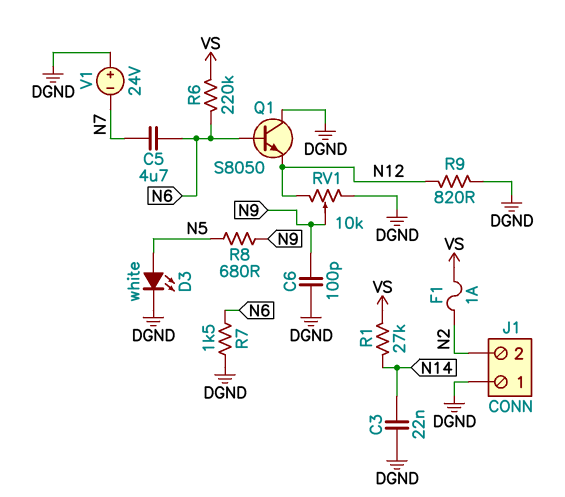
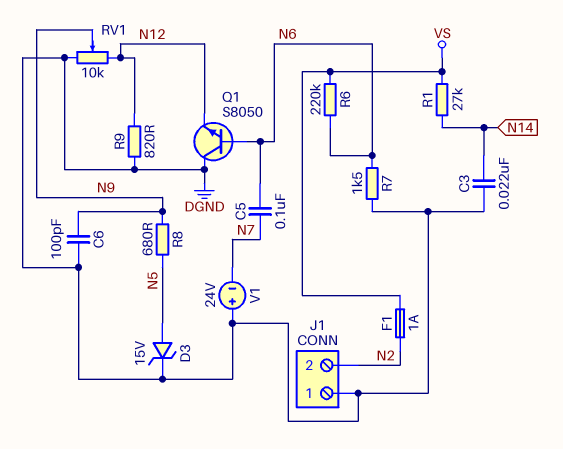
C5: 4.7uF (N6, N7) -> 100nF (N6, N7)
D3: LED white (A N5, K DGND) -> zener 15V (A N5, K DGND)

